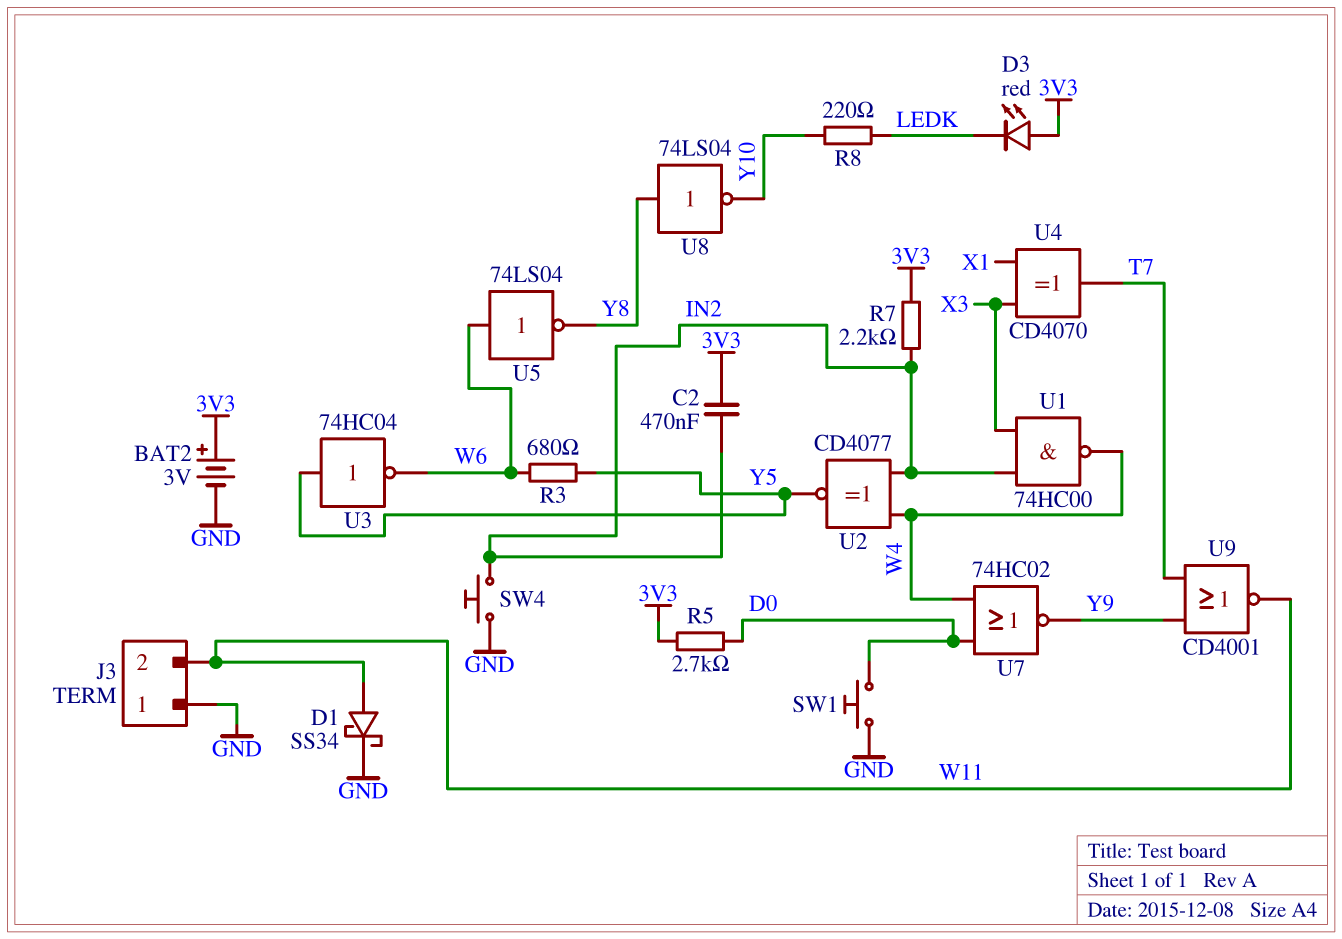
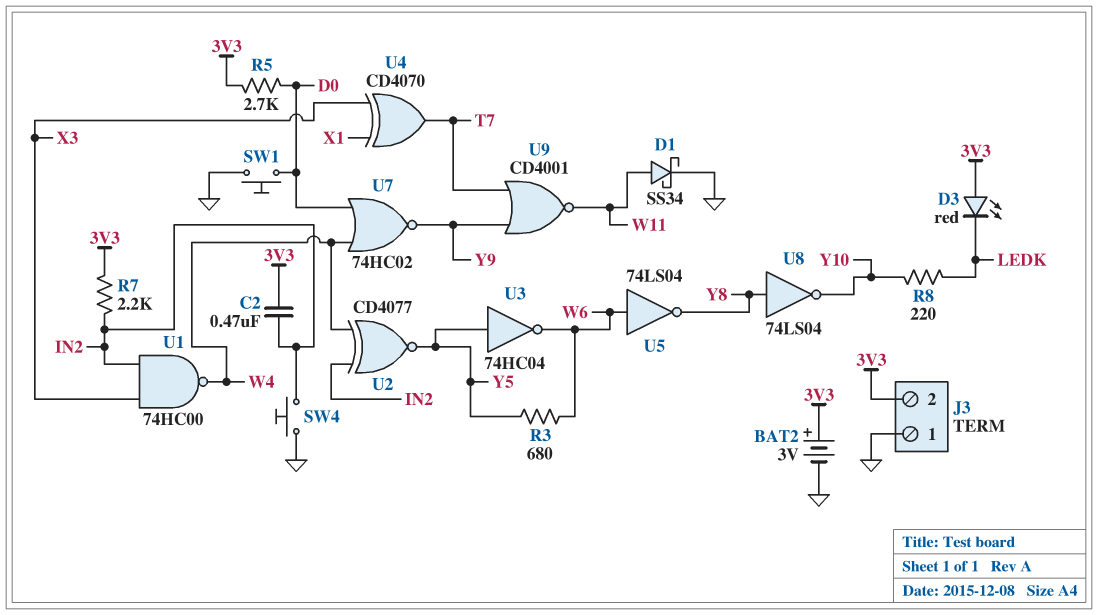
J3 pin 2: W11 -> 3V3

